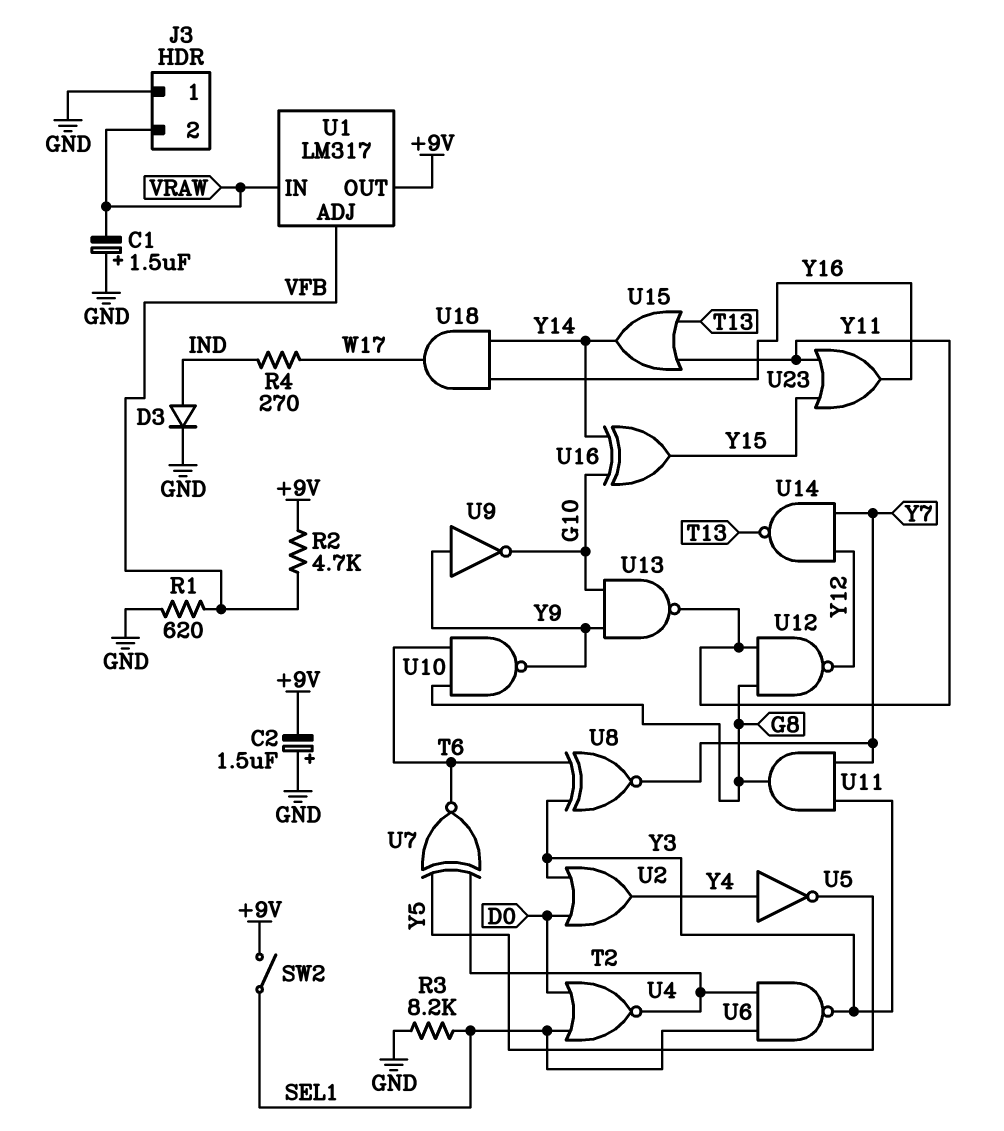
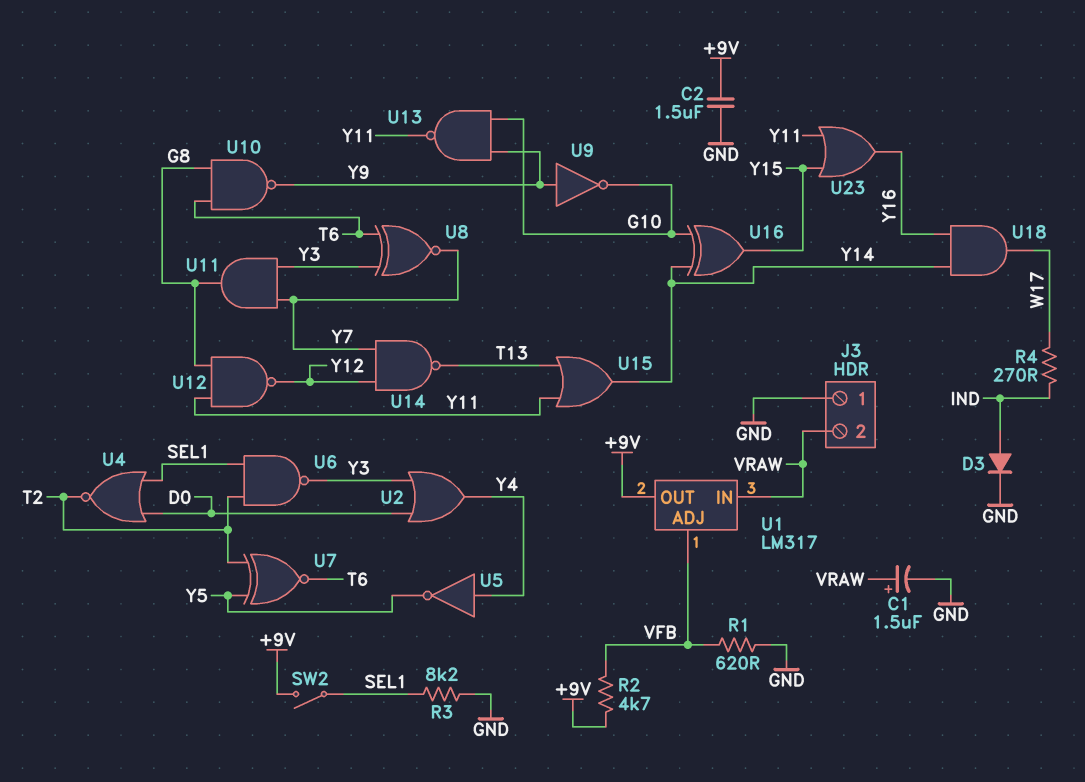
C1: 1.5uF (plus GND, minus VRAW) -> 1.5uF (plus VRAW, minus GND)
C2: 1.5uF (plus GND, minus +9V) -> 1.5uF (+9V, GND)

